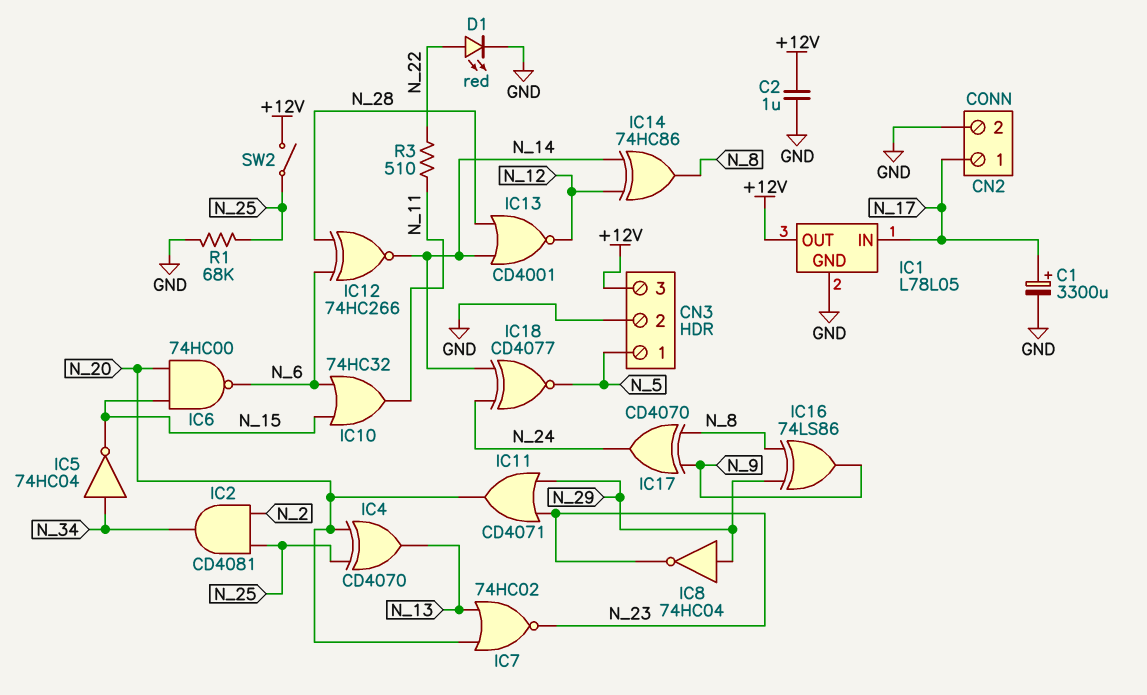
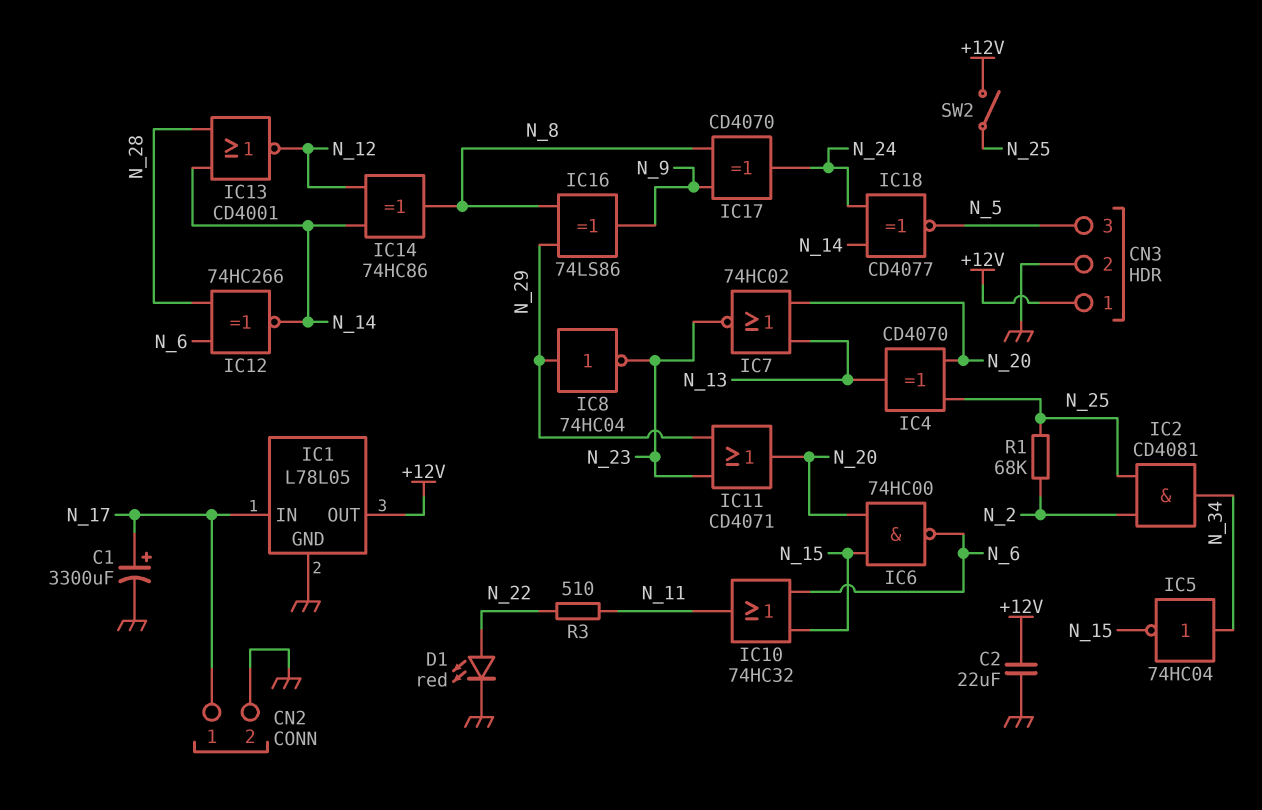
C2: 1uF (+12V, GND) -> 22uF (+12V, GND)
CN3 pin 1: N_5 -> +12V
CN3 pin 3: +12V -> N_5
R1: 68k (GND, N_25) -> 68k (N_2, N_25)

